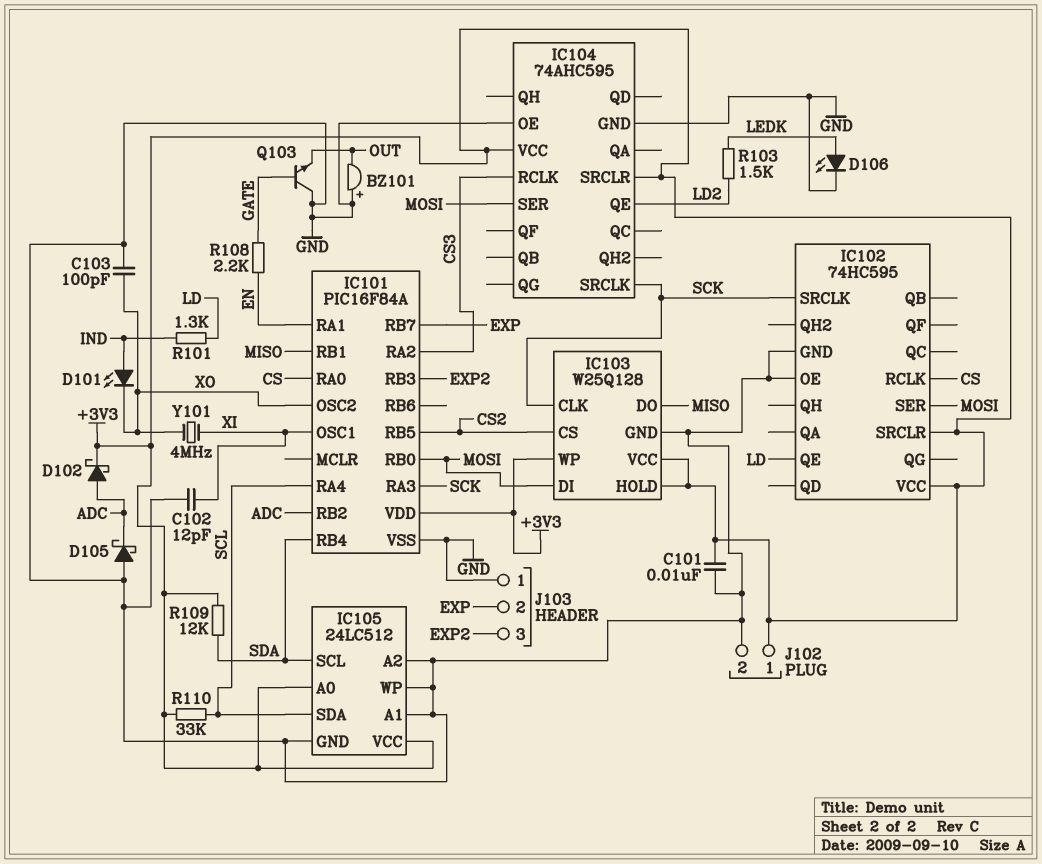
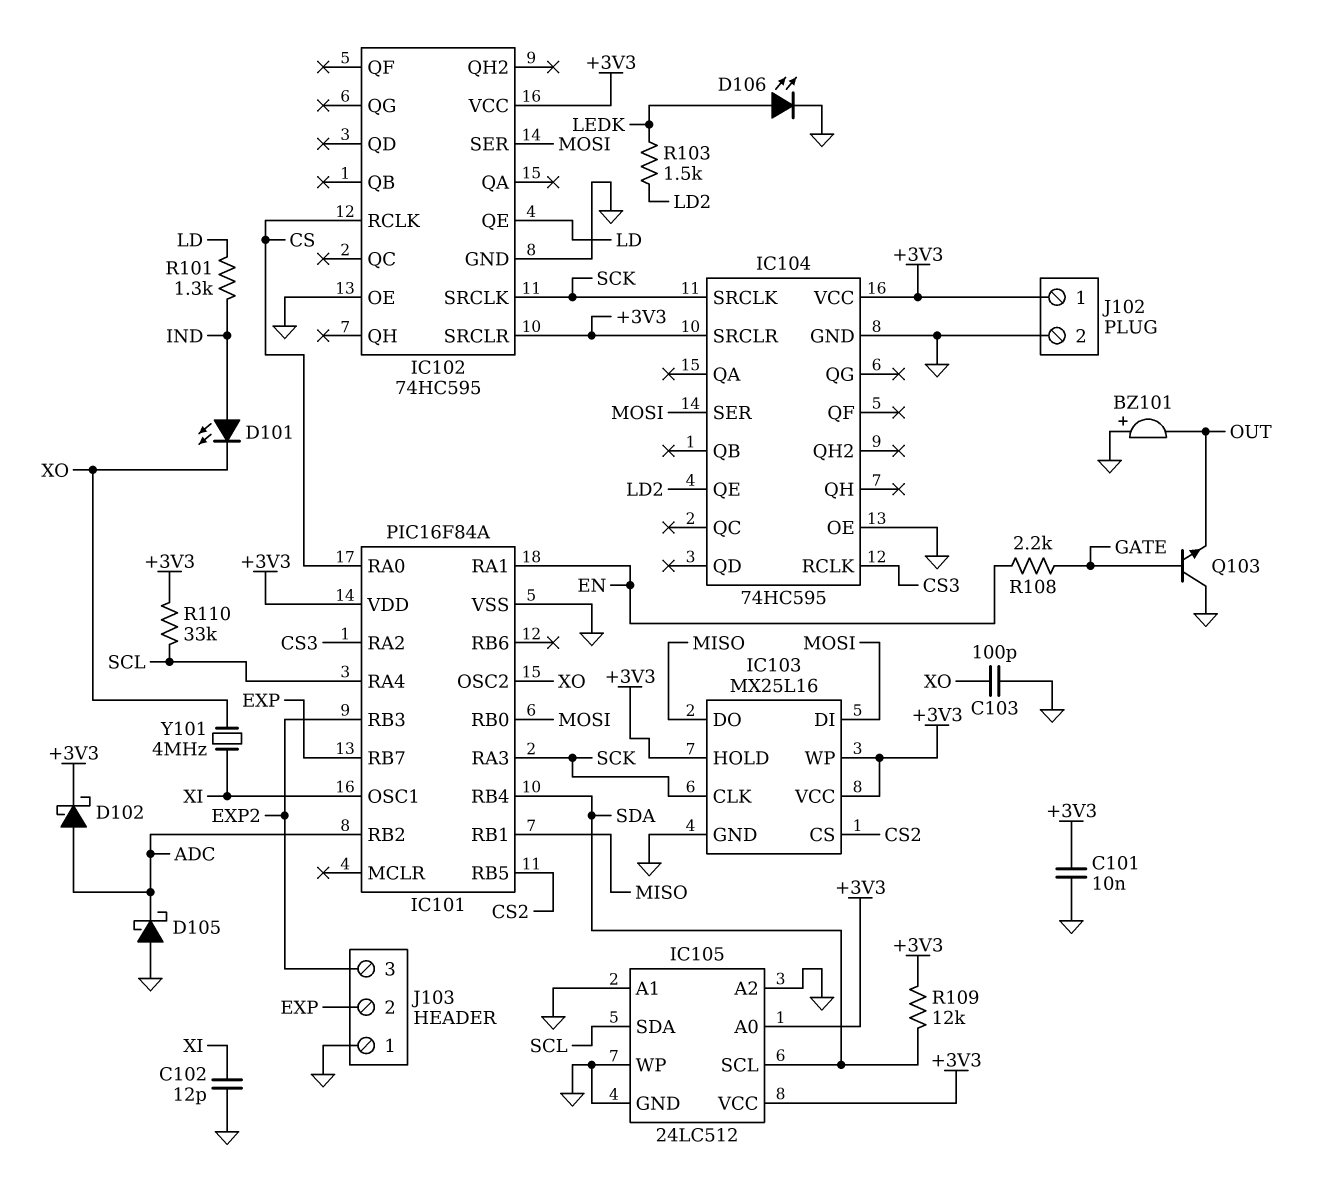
IC103: W25Q128 -> MX25L16
IC104: 74AHC595 -> 74HC595

